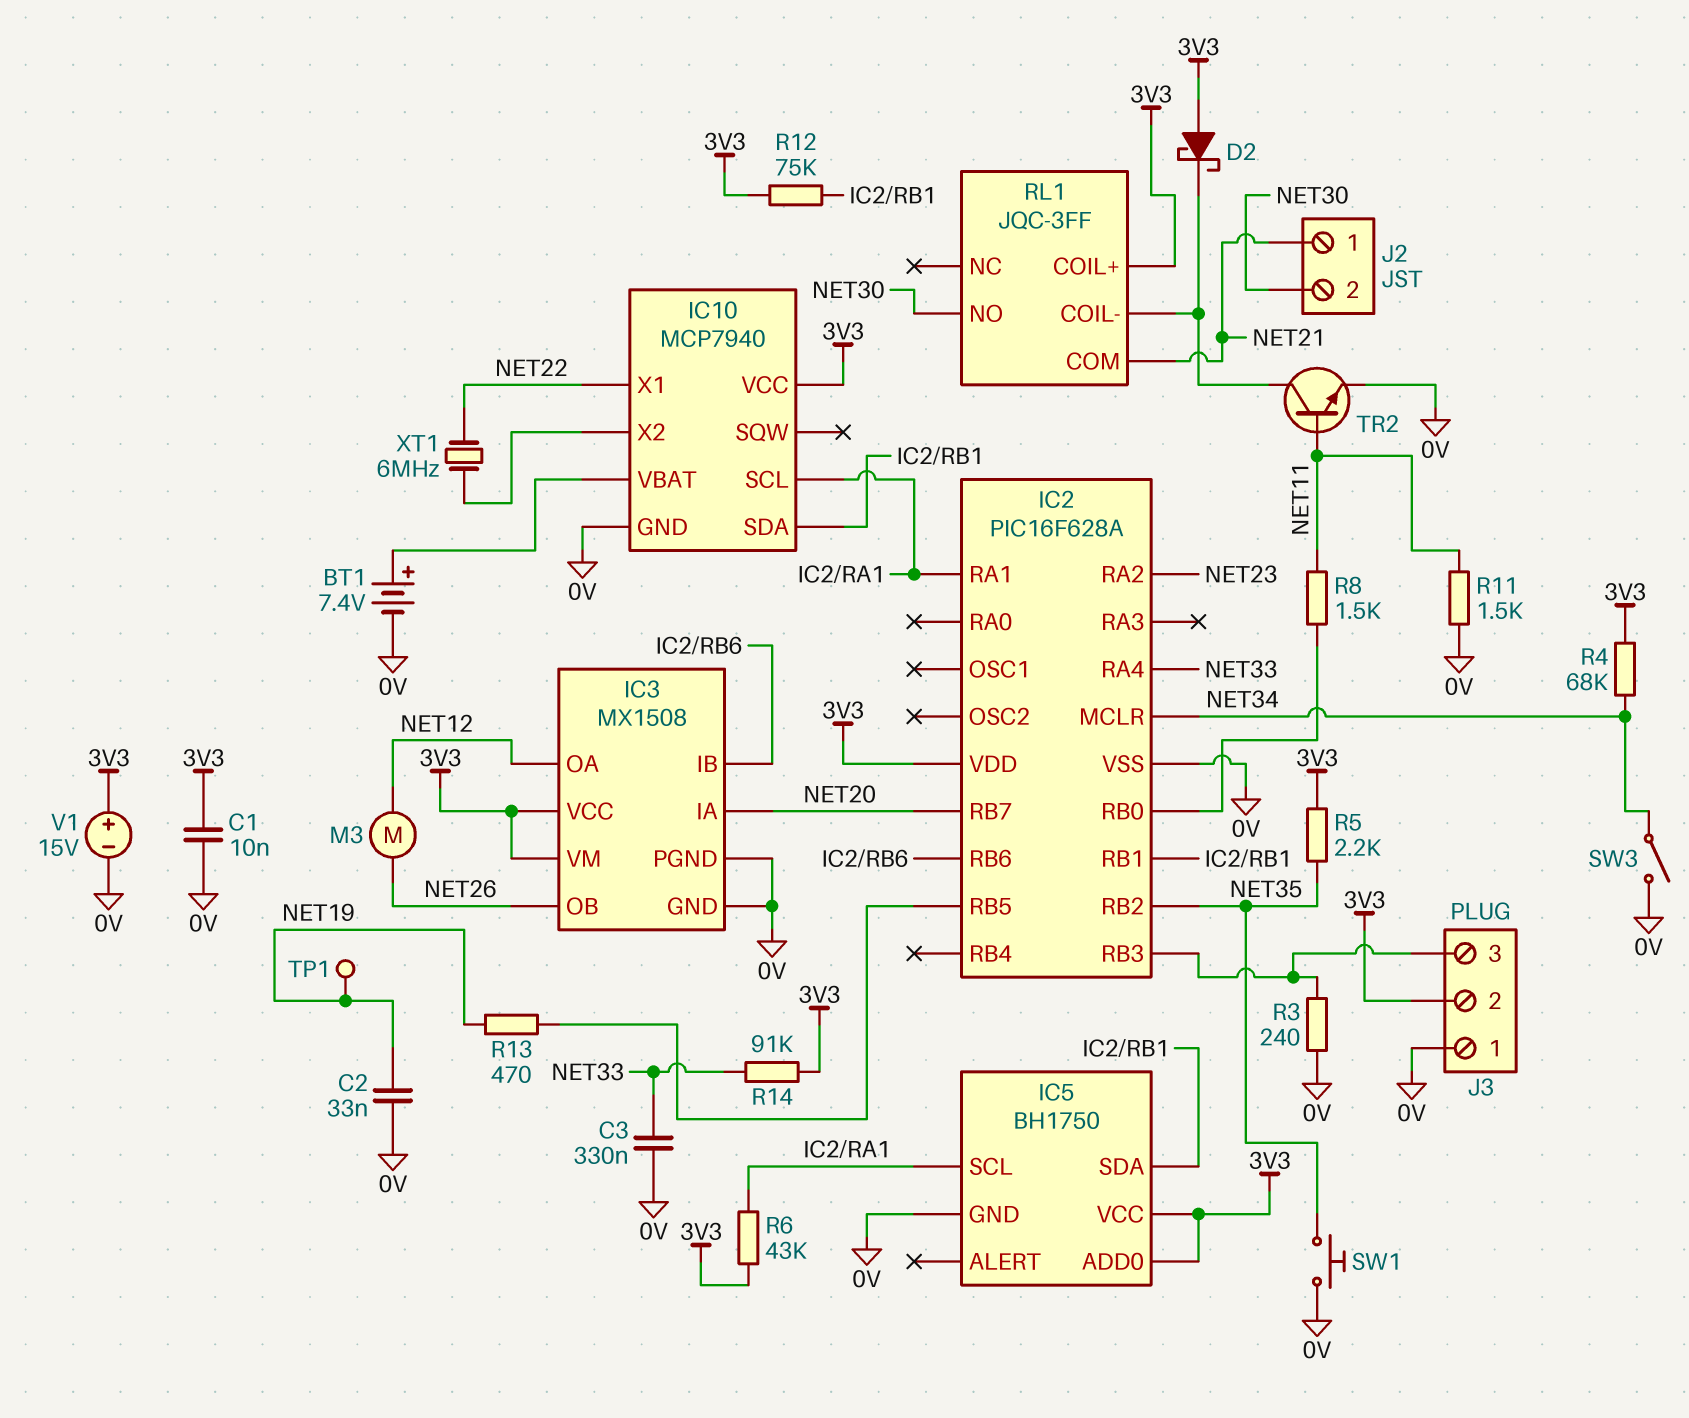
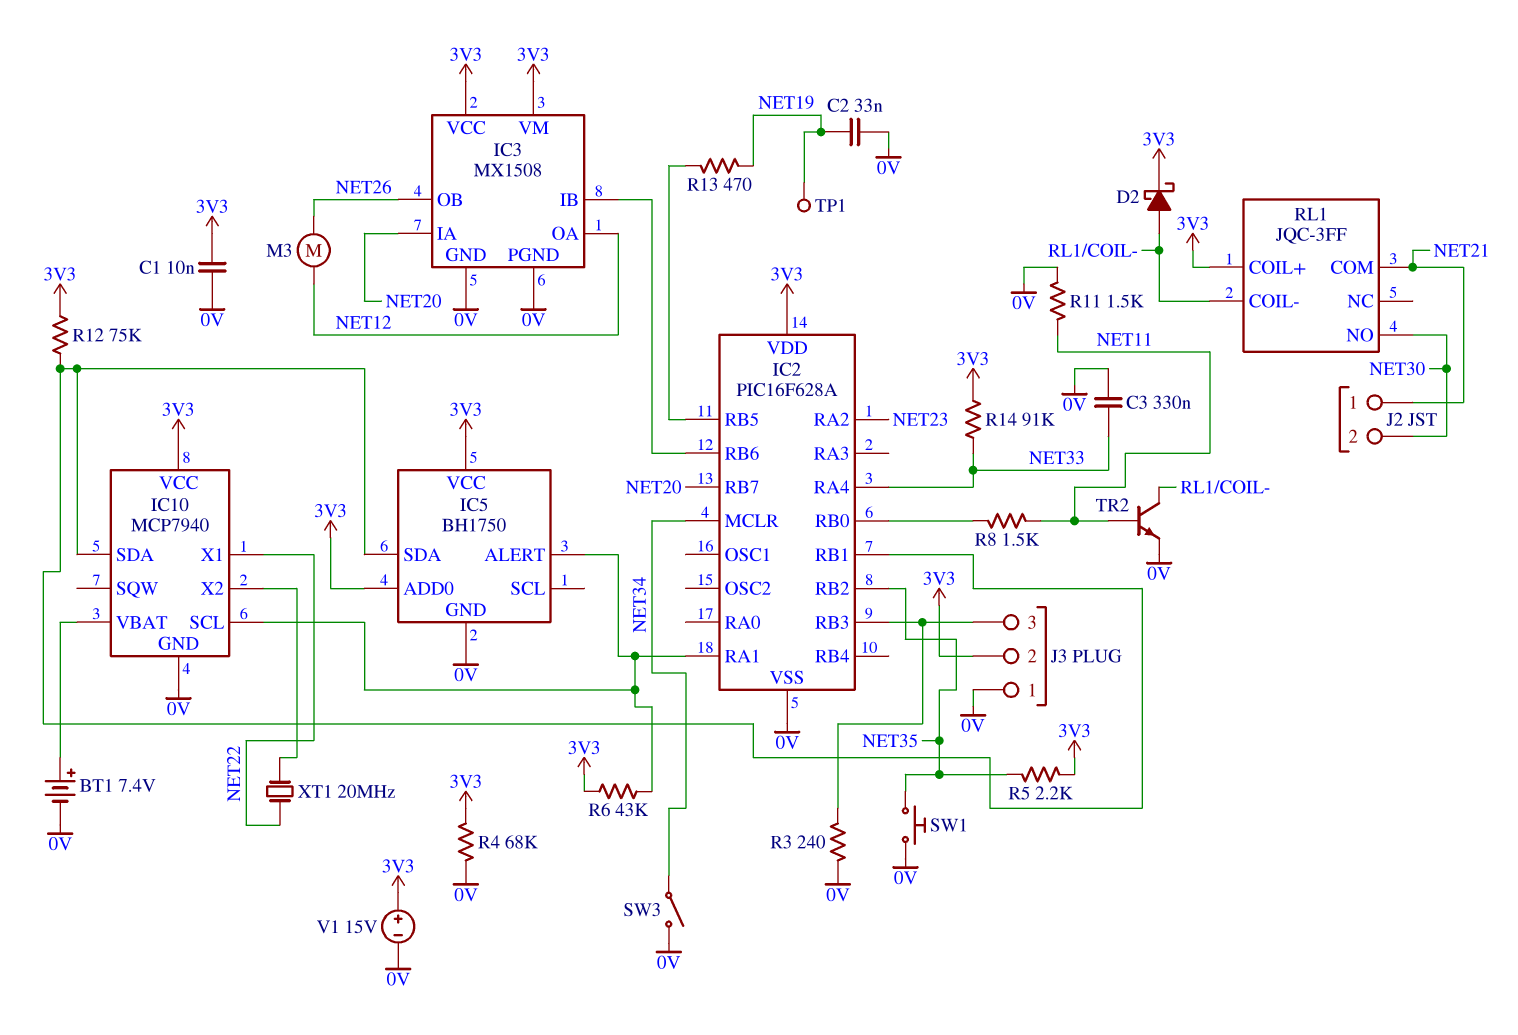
D2: schottky (A 3V3, K RL1/COIL-) -> schottky (A RL1/COIL-, K 3V3)
IC5 pin ALERT: none -> IC2/RA1
IC5 pin SCL: IC2/RA1 -> none
R4: 68k (3V3, NET34) -> 68k (0V, 3V3)
XT1: 6MHz (IC10/X2, NET22) -> 20MHz (IC10/X2, NET22)

